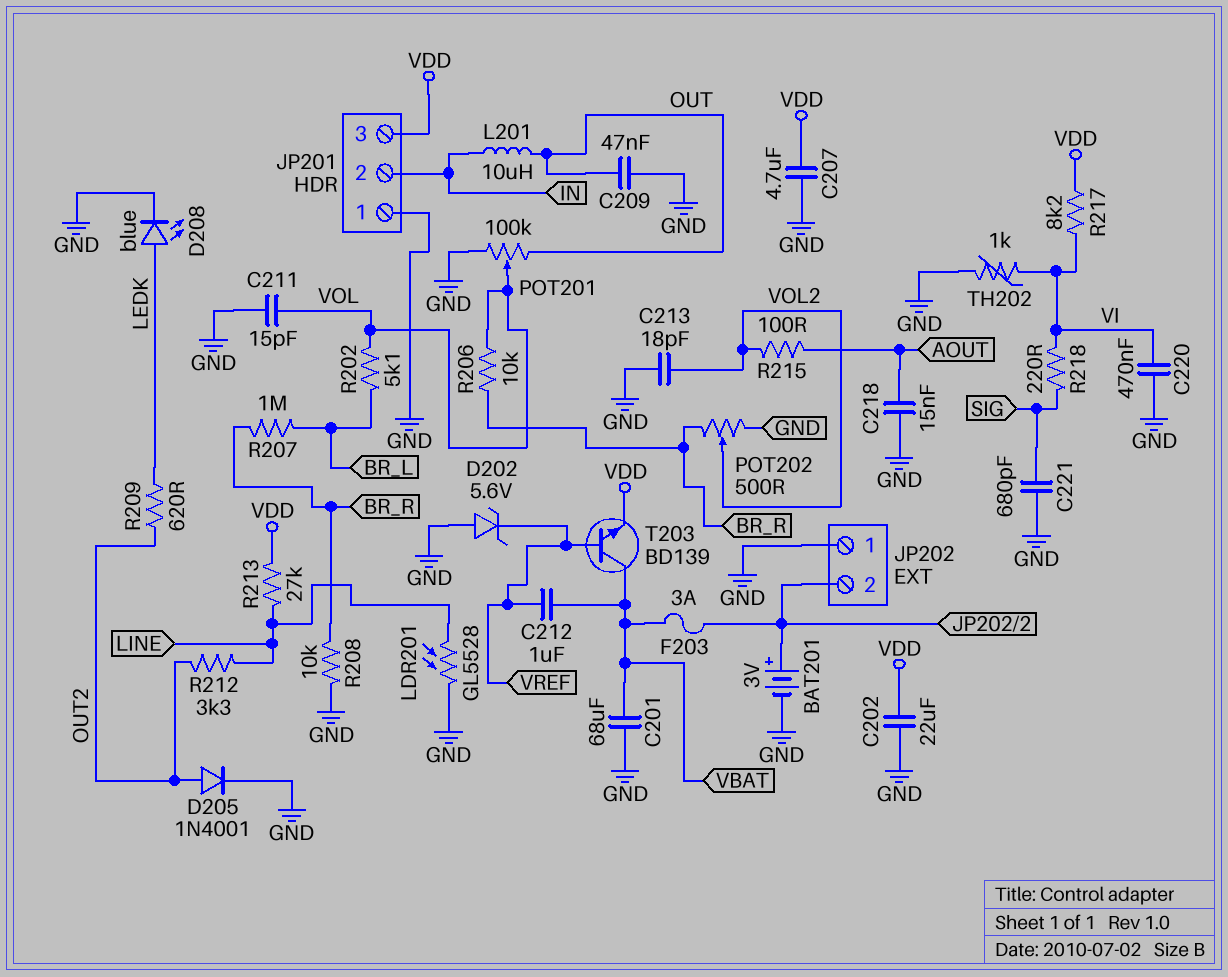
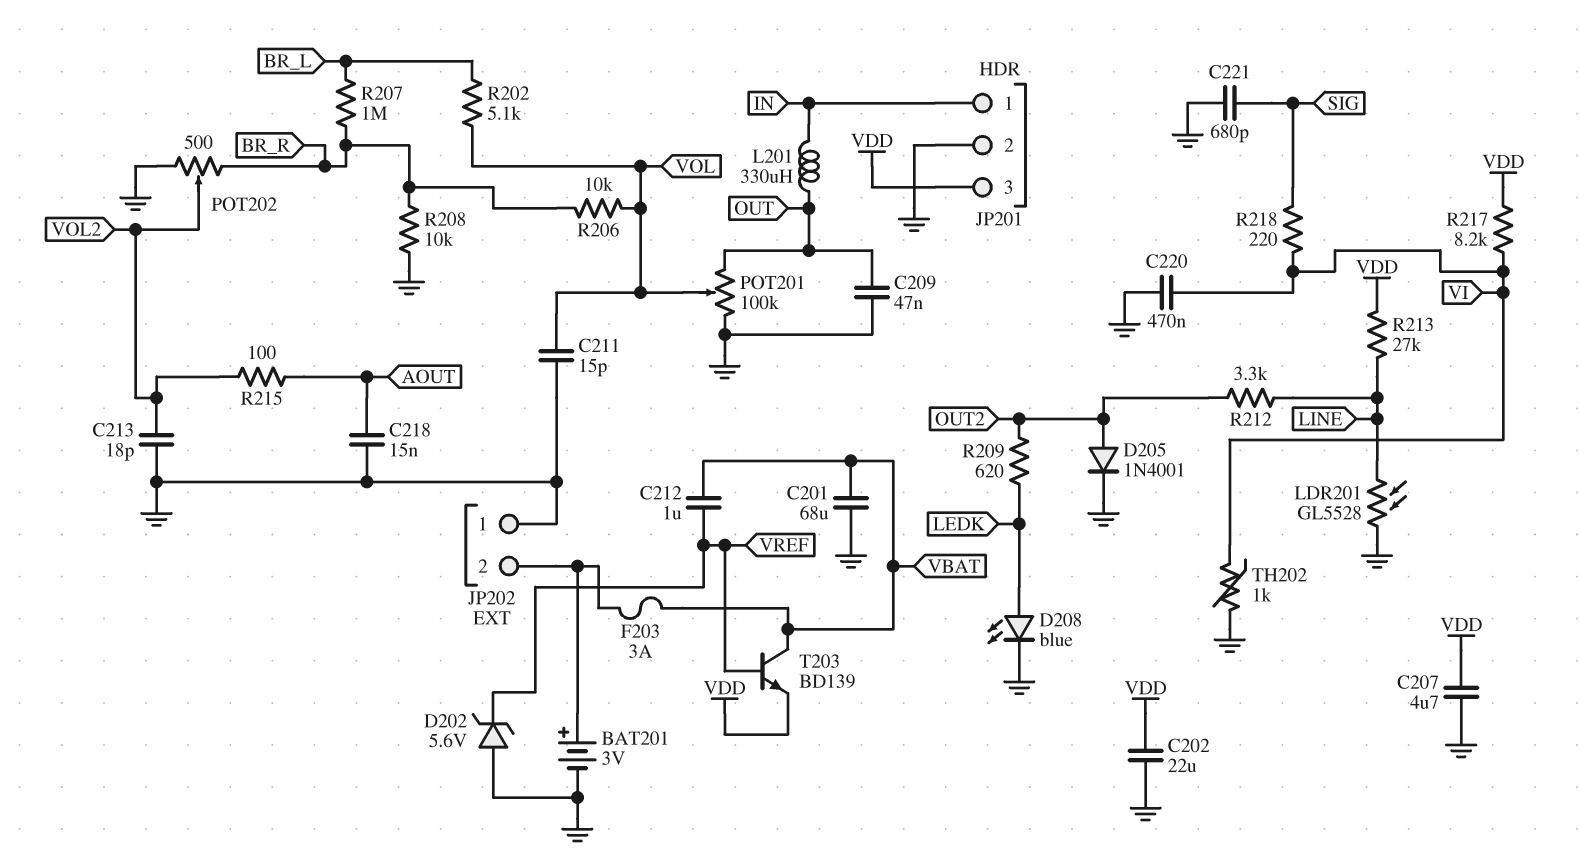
JP201 pin 1: GND -> IN
JP201 pin 2: IN -> GND
L201: 10uH (IN, OUT) -> 330uH (IN, OUT)

